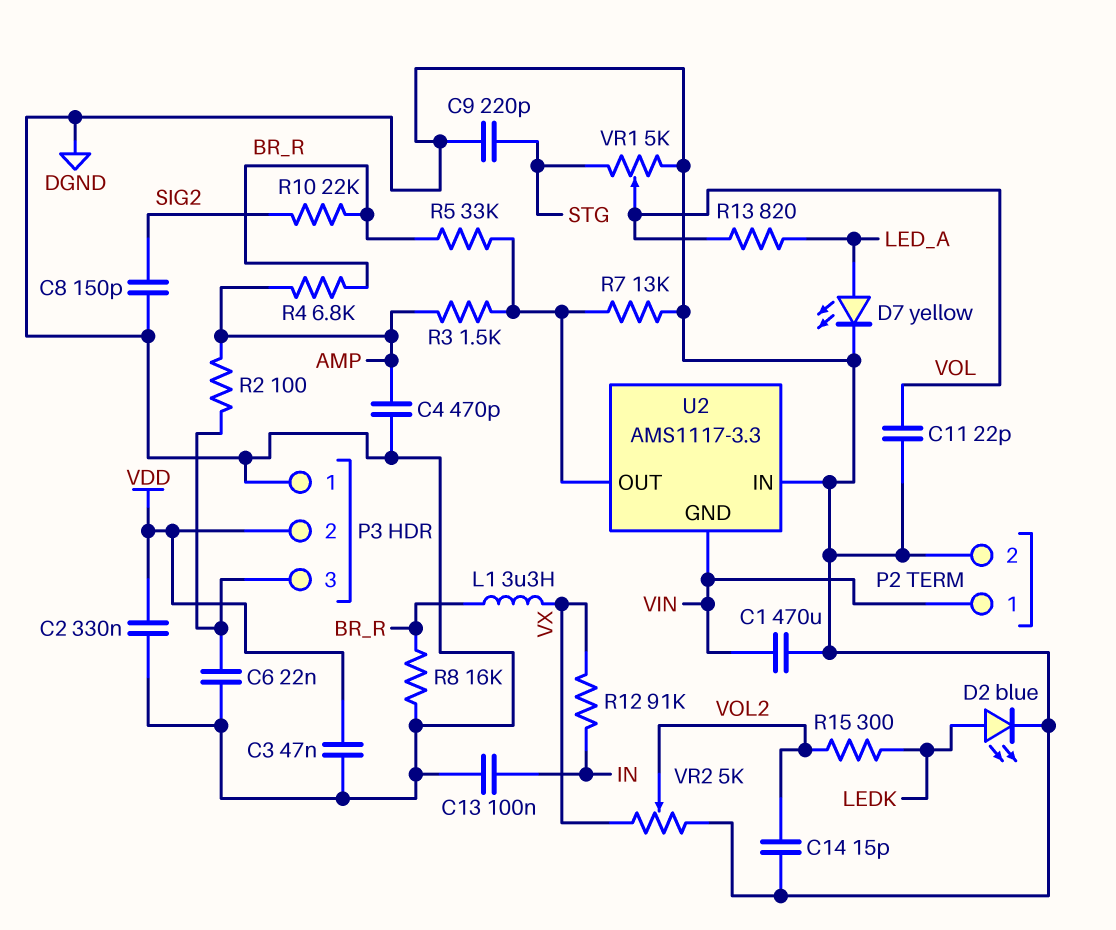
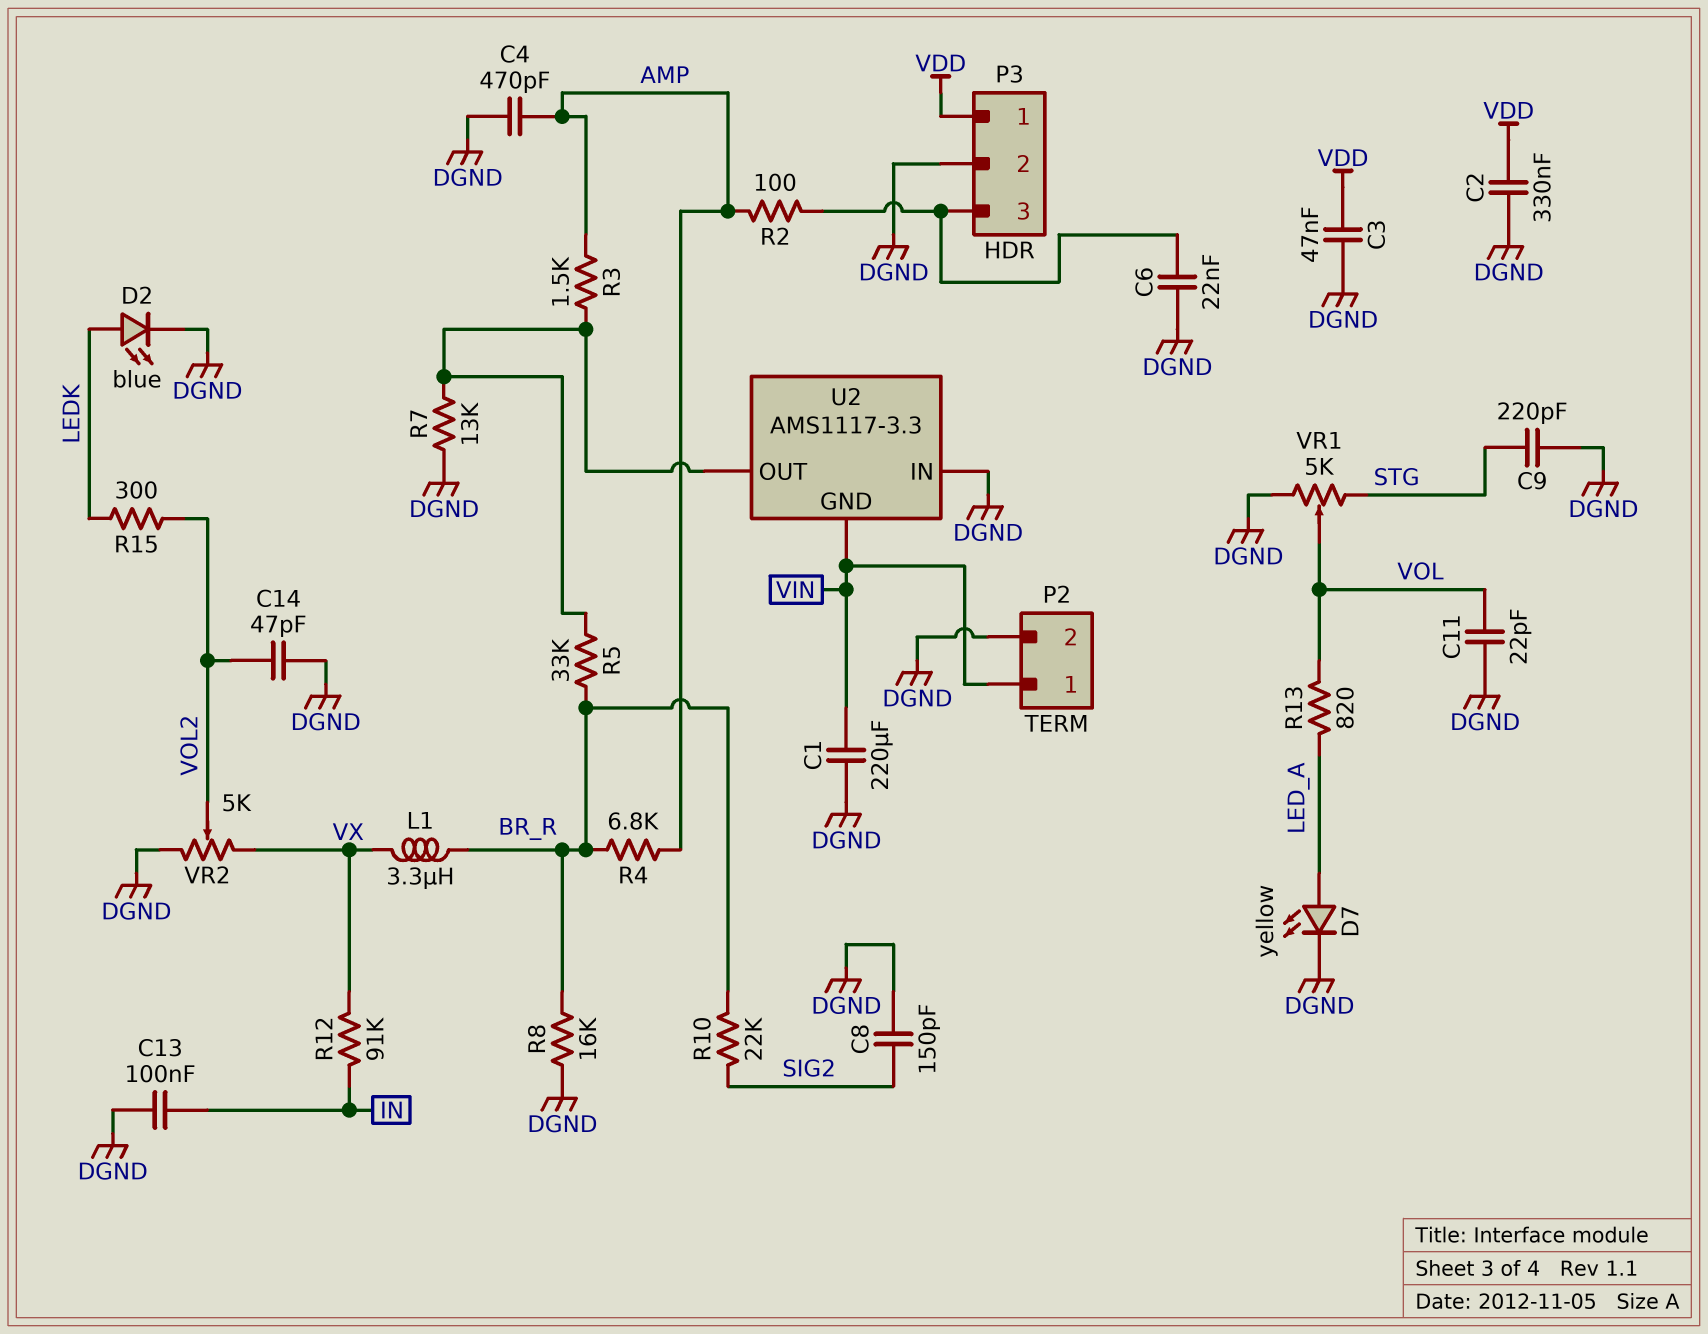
C1: 470uF (DGND, VIN) -> 220uF (DGND, VIN)
C14: 15pF (DGND, VOL2) -> 47pF (DGND, VOL2)
P3 pin 1: DGND -> VDD
P3 pin 2: VDD -> DGND

